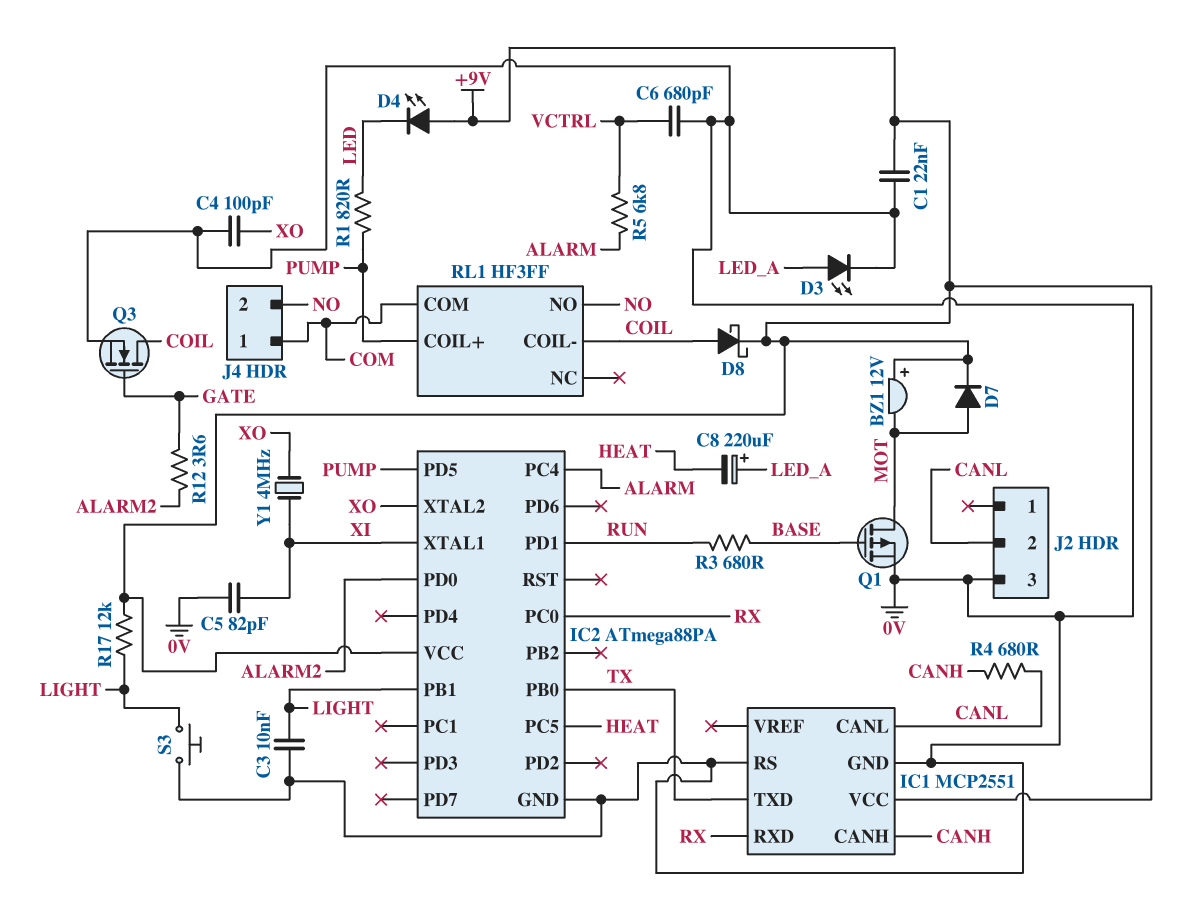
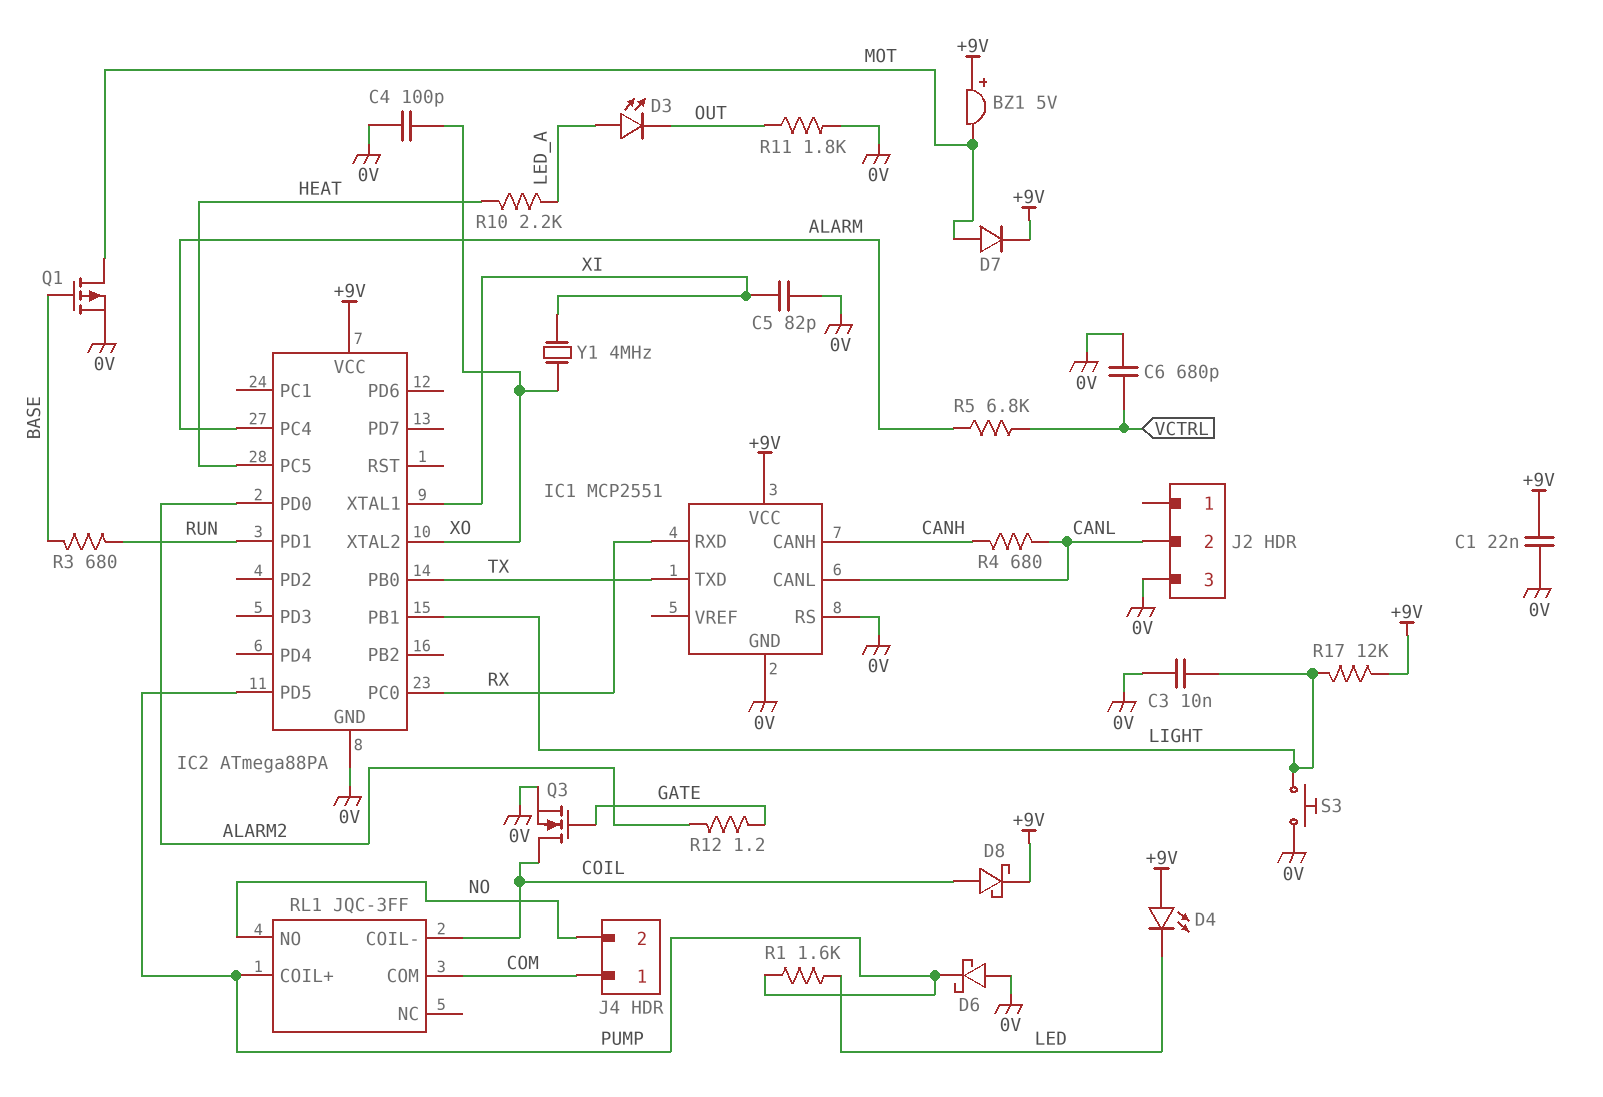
BZ1: buzzer 12V (plus +9V, minus MOT) -> buzzer 5V (plus +9V, minus MOT)
C8: 220uF (plus LED_A, minus HEAT) -> none
D3: LED (A LED_A, K 0V) -> LED (A LED_A, K OUT)
D6: none -> schottky (A 0V, K PUMP)
R1: 820 (LED, PUMP) -> 1.6k (LED, PUMP)
R10: none -> 2.2k (HEAT, LED_A)
R11: none -> 1.8k (0V, OUT)
R12: 3.6 (ALARM2, GATE) -> 1.2 (ALARM2, GATE)
RL1: HF3FF -> JQC-3FF

